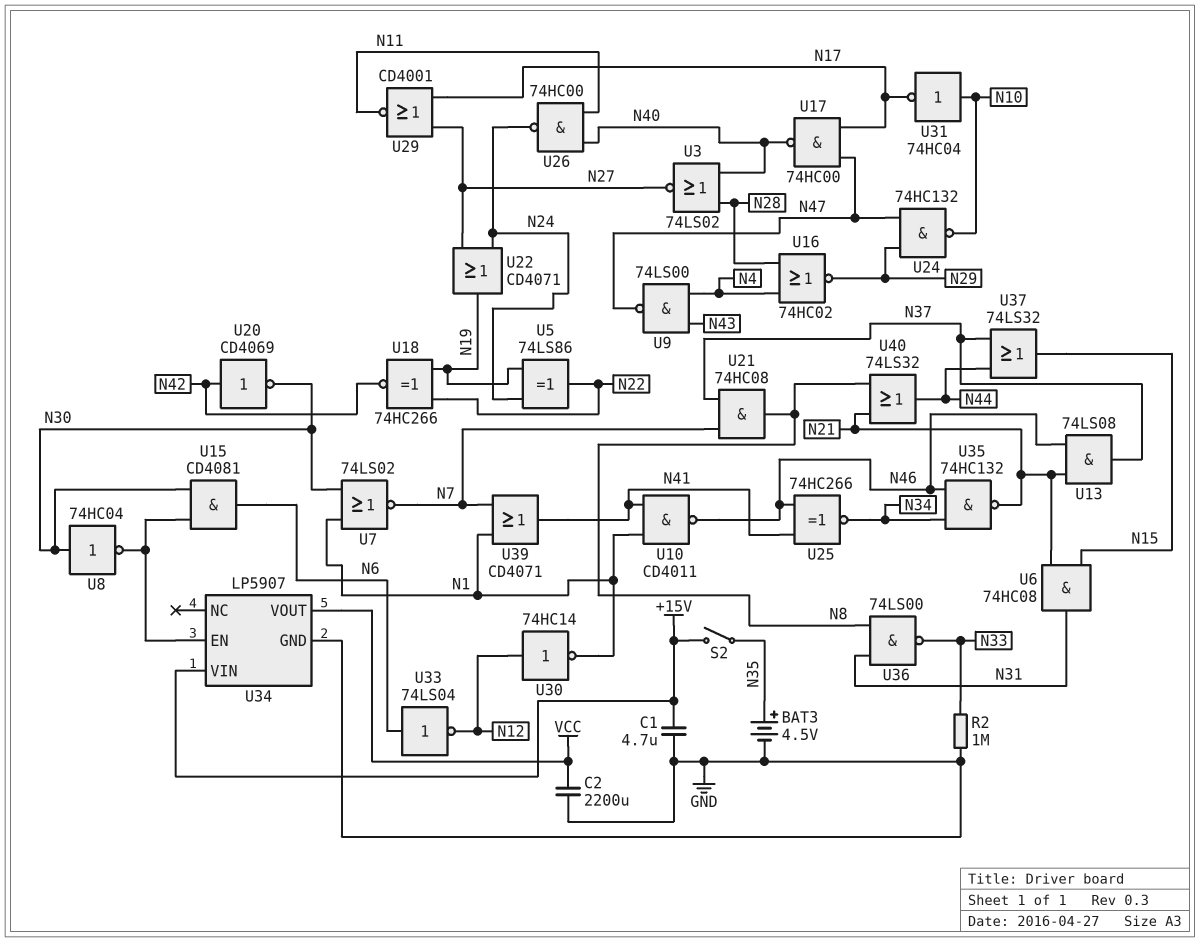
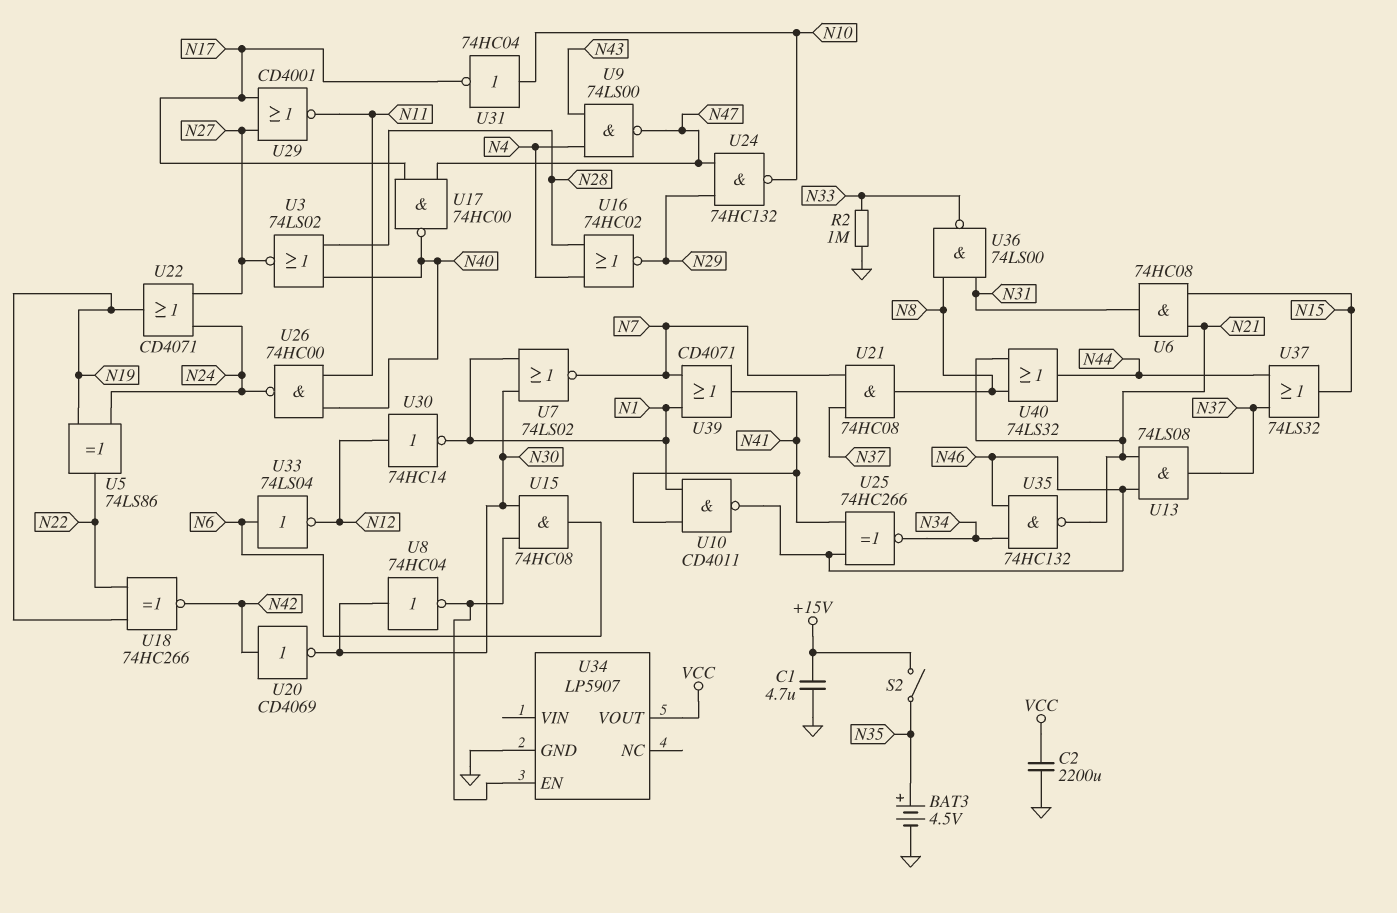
U15: AND CD4081 (in N30, in U34/EN, out N6) -> AND 74HC08 (in N30, in U34/EN, out N6)
U34 pin VIN: +15V -> none

